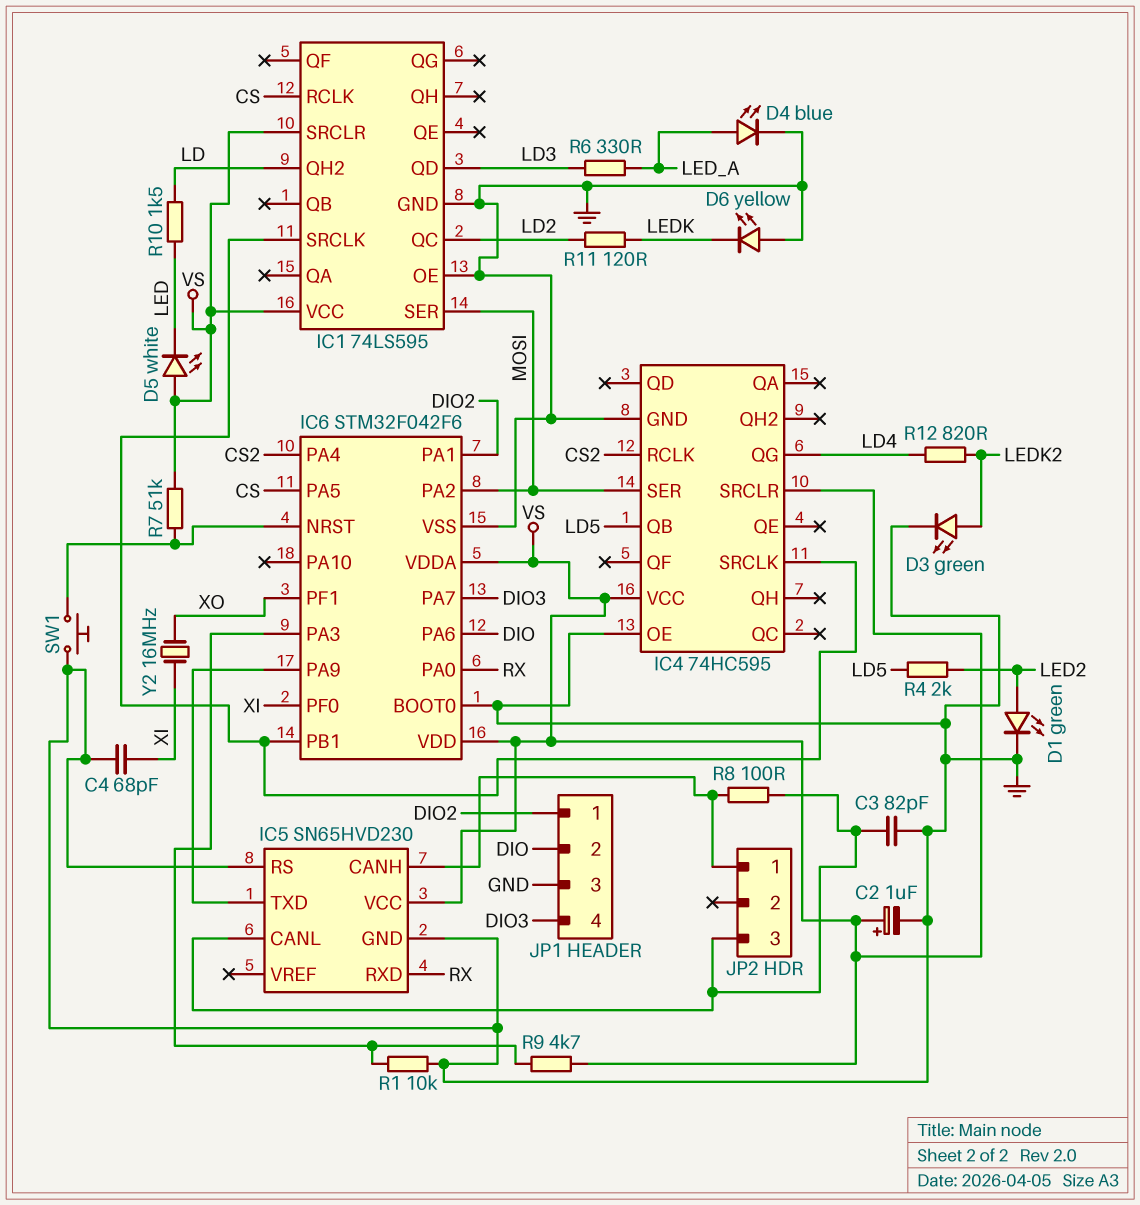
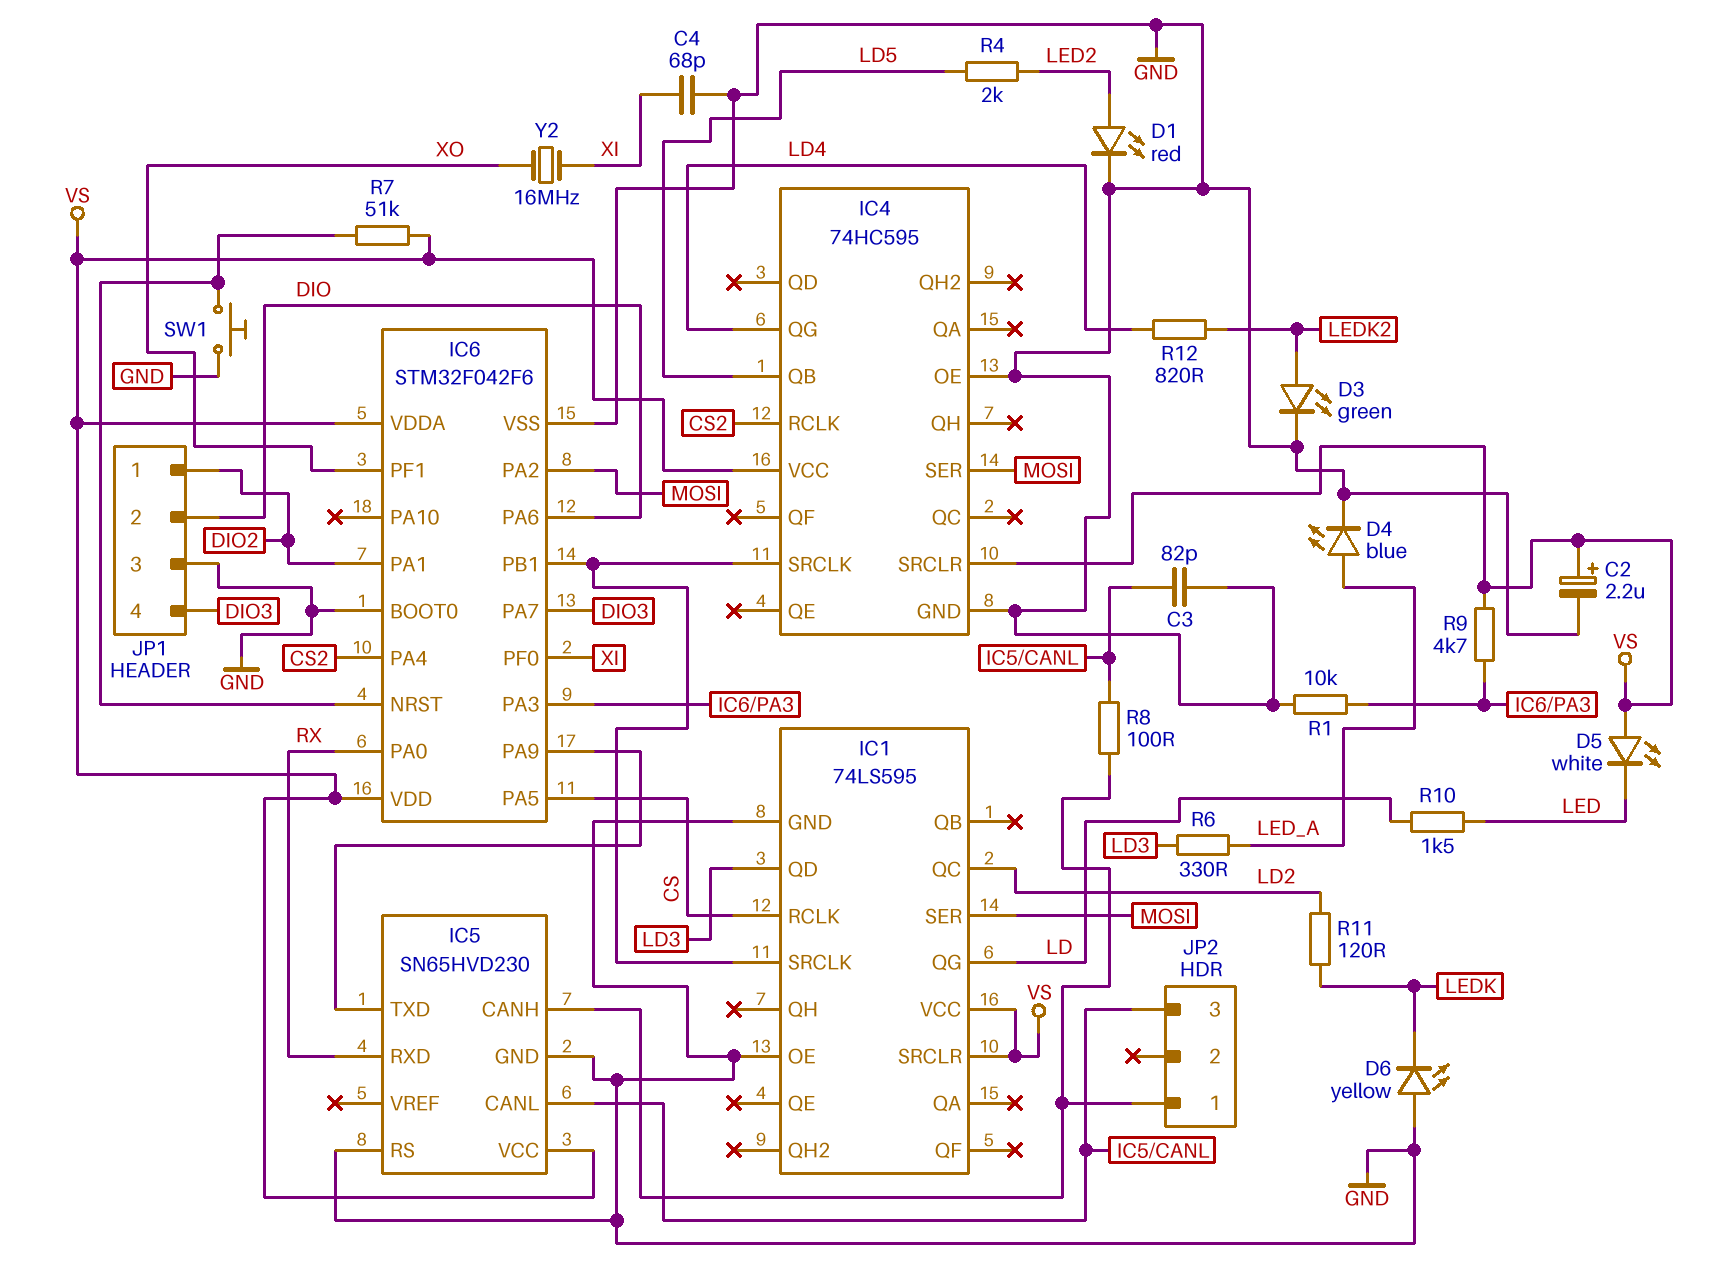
C2: 1uF (plus VS, minus GND) -> 2.2uF (plus VS, minus GND)
D1: LED green (A LED2, K GND) -> LED red (A LED2, K GND)
IC1 pin QG: none -> LD
IC1 pin QH2: LD -> none

